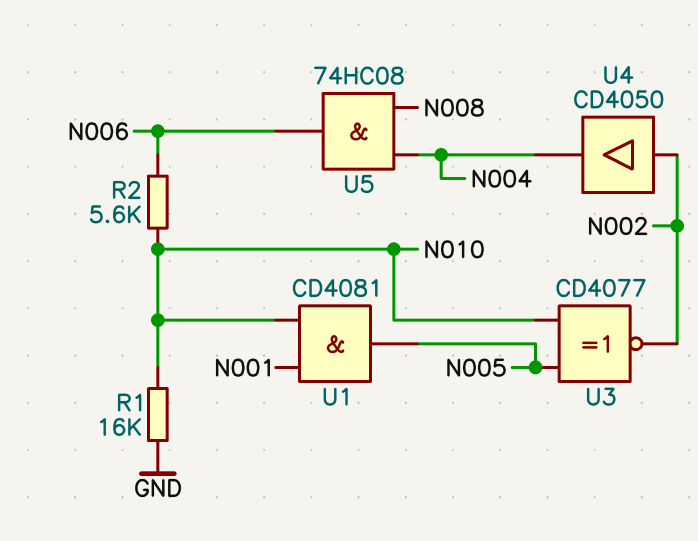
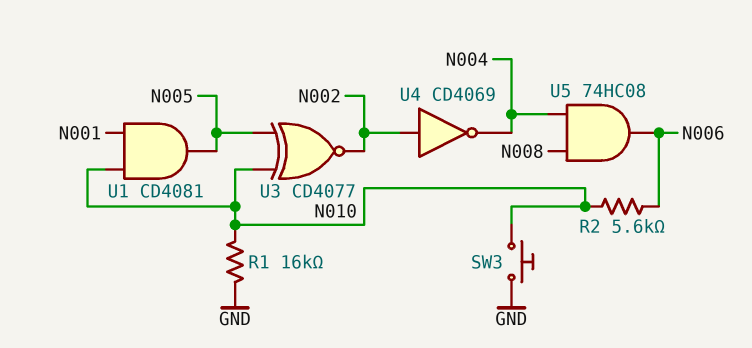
SW3: none -> button (GND, N010)
U4: buffer CD4050 (in N002, out N004) -> NOT CD4069 (in N002, out N004)

